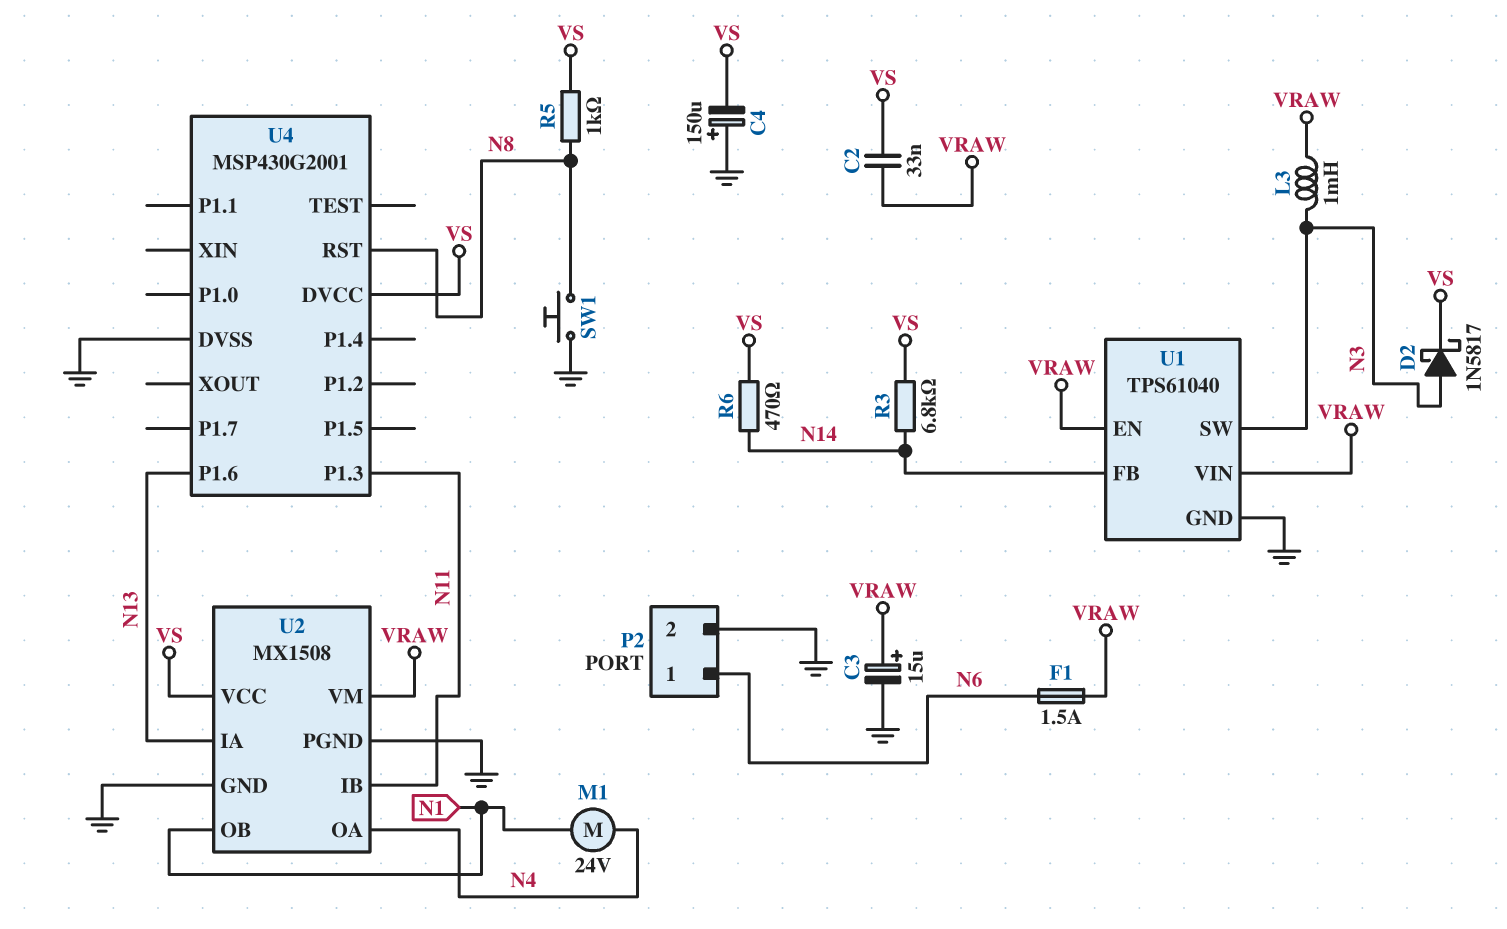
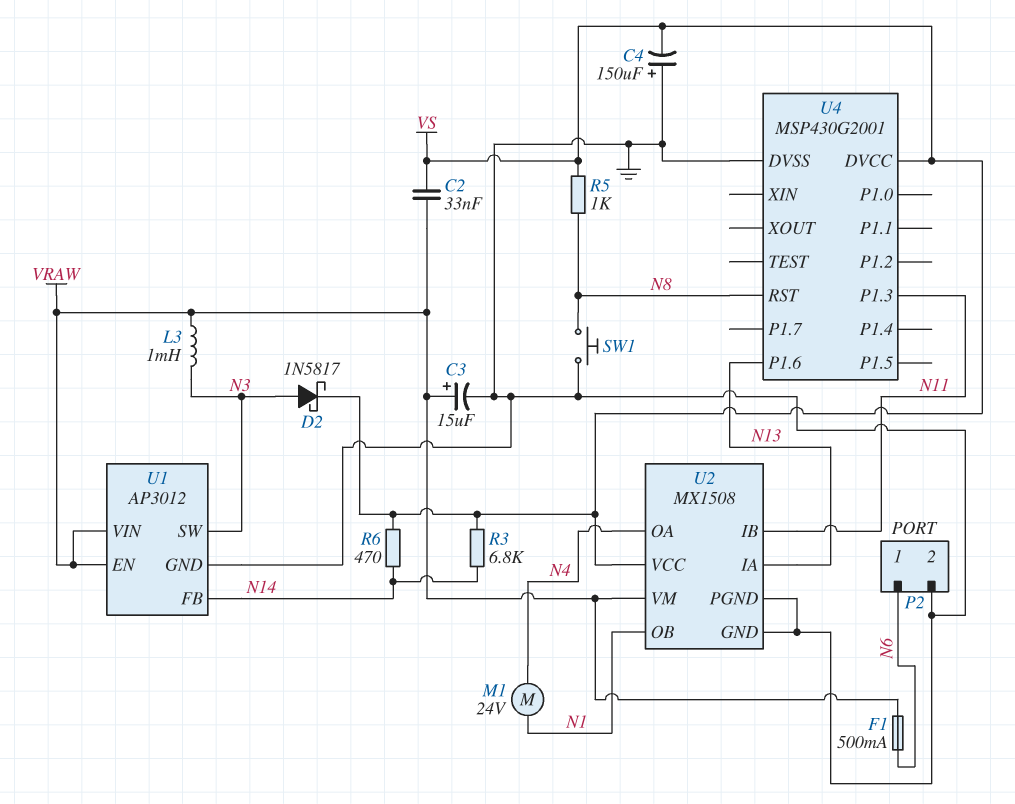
F1: 1.5A (N6, VRAW) -> 500mA (N6, VRAW)
U1: TPS61040 -> AP3012

